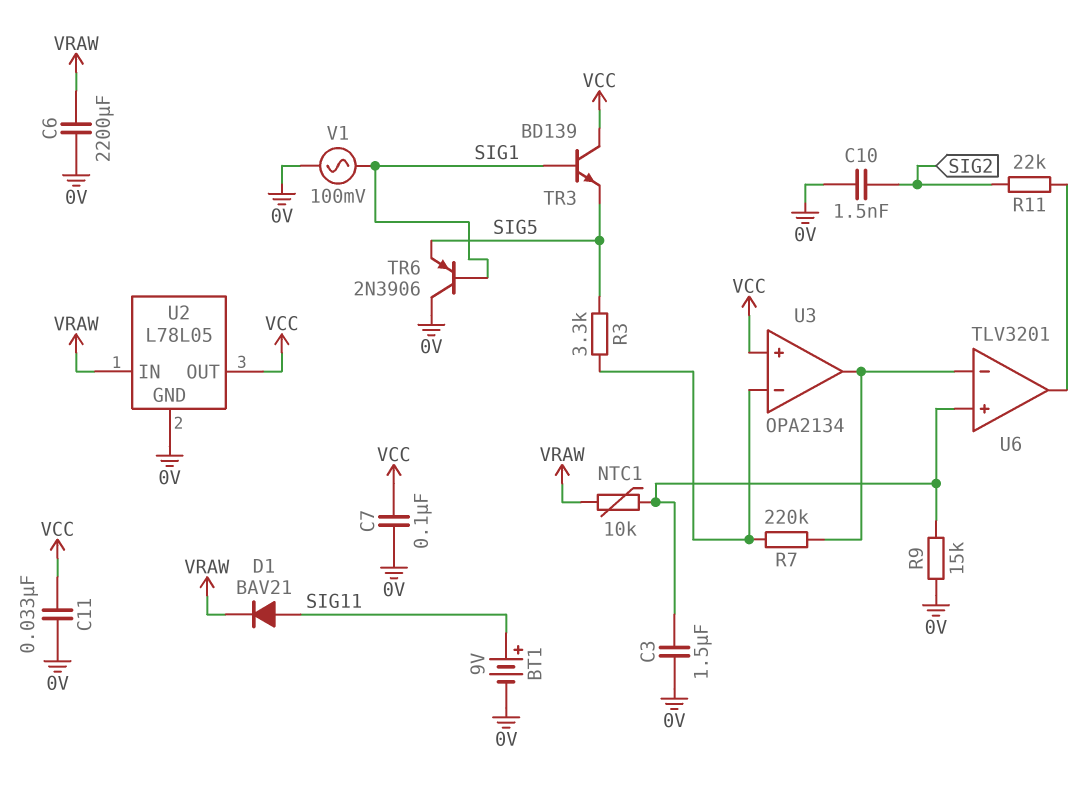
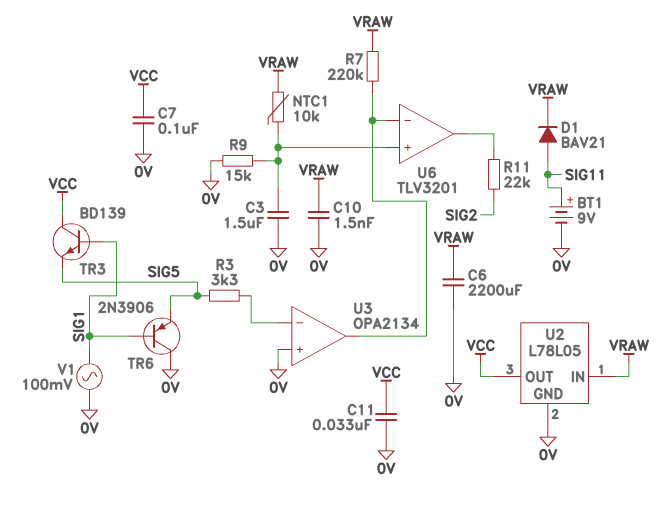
C10: 1.5nF (0V, SIG2) -> 1.5nF (0V, VRAW)
R7: 220k (U3/in-, U3/out) -> 220k (U3/out, VRAW)
U3 pin in+: VCC -> 0V

